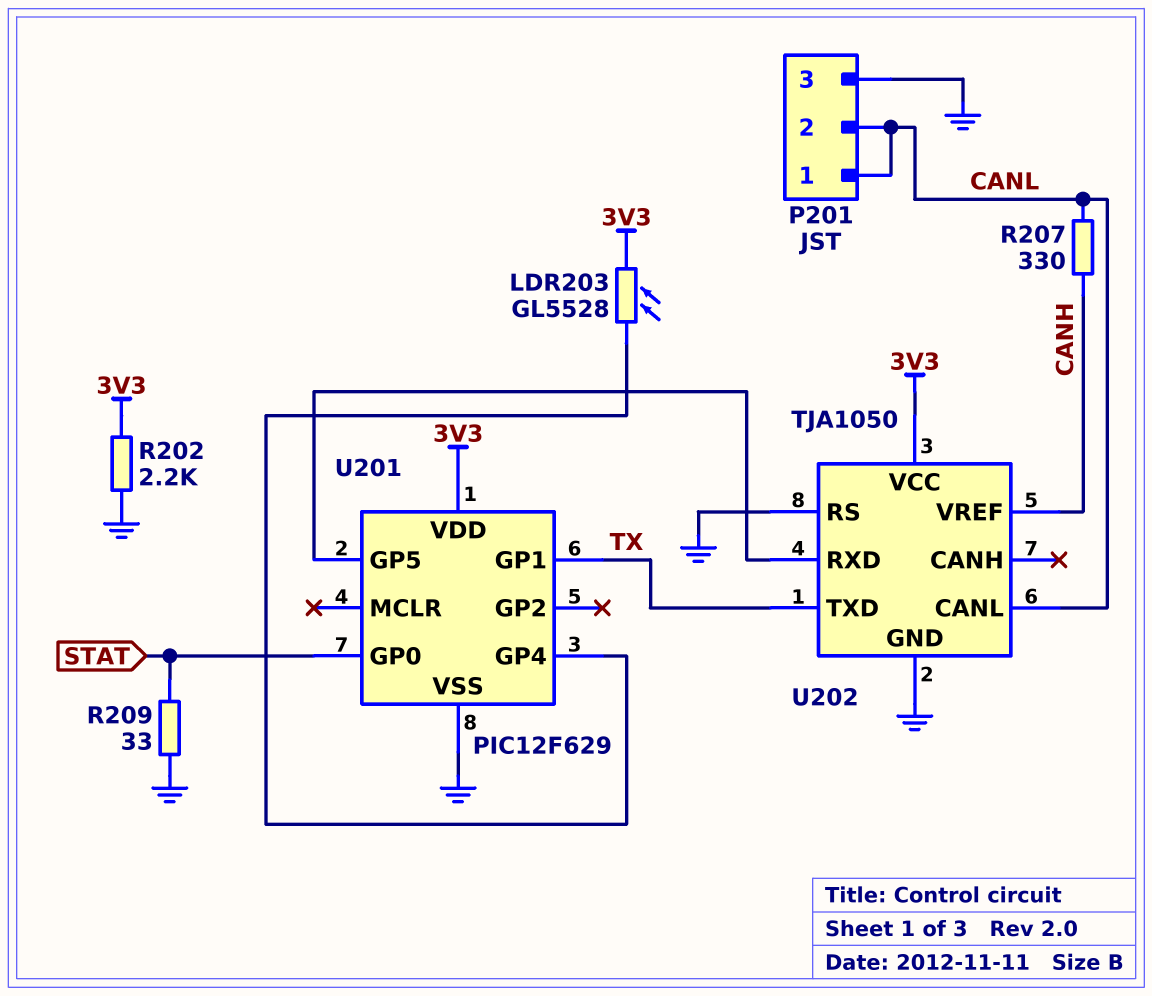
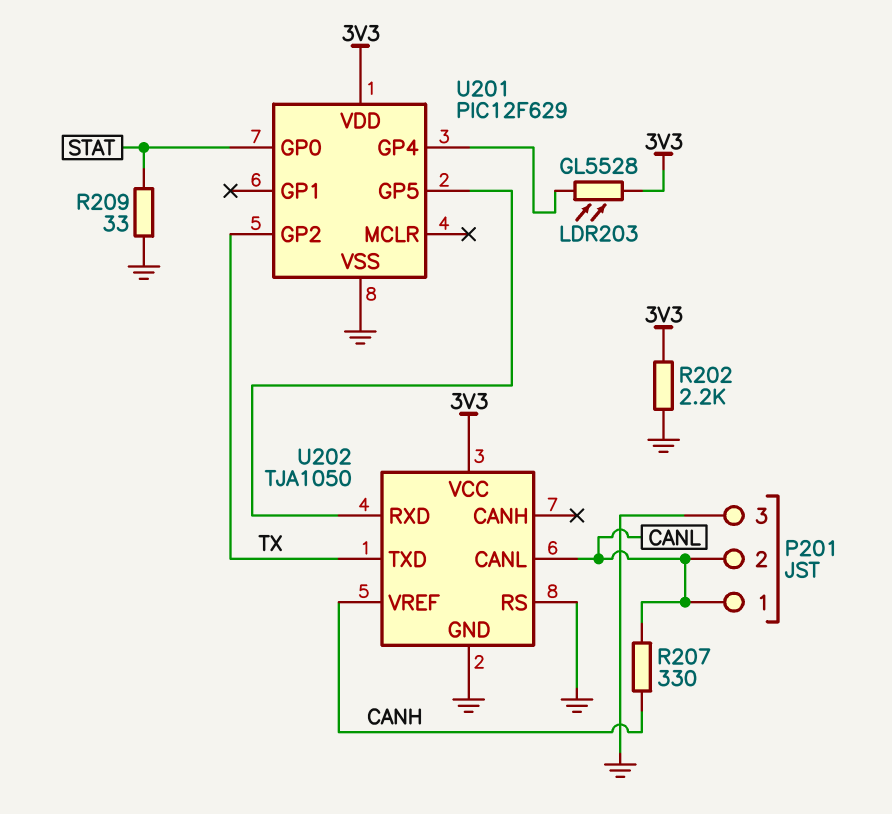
U201 pin GP1: TX -> none
U201 pin GP2: none -> TX

